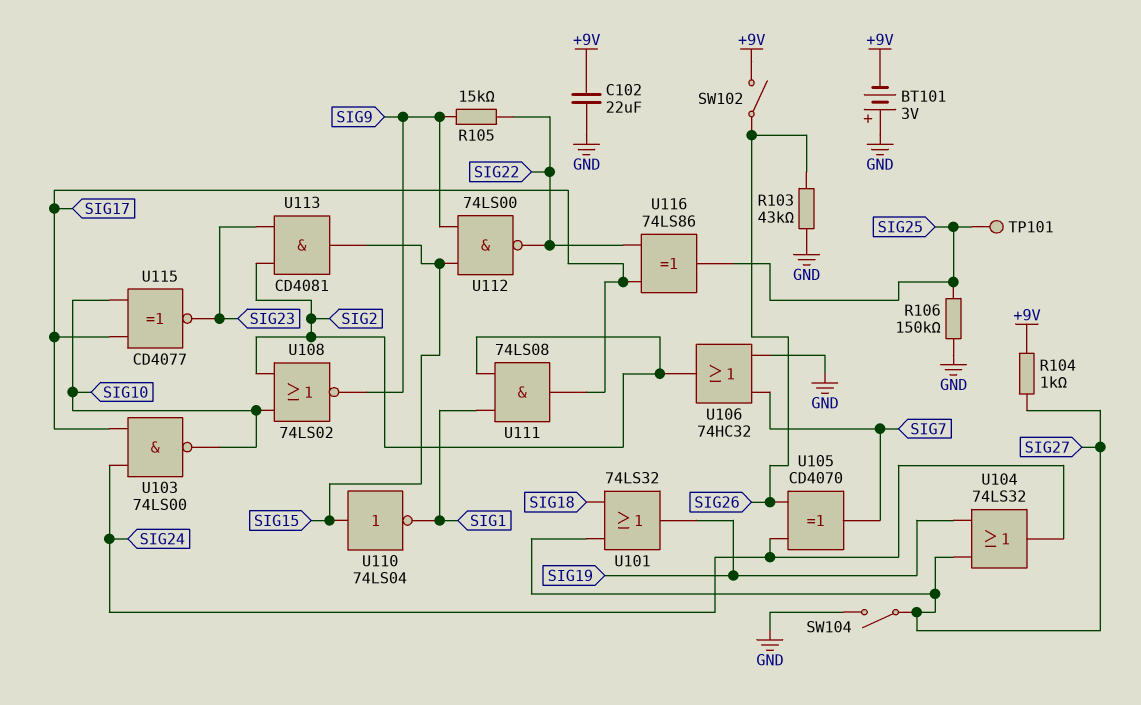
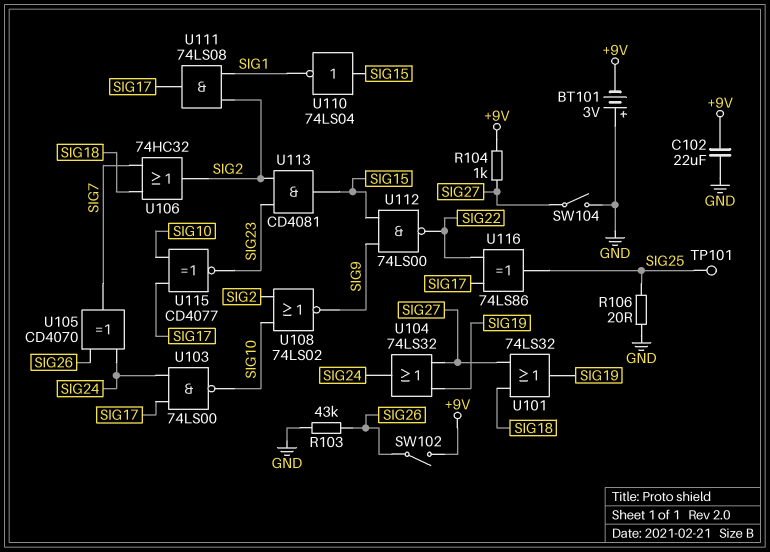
R105: 15k (SIG9, SIG22) -> none
R106: 150k (GND, SIG25) -> 20 (GND, SIG25)
U106: OR 74HC32 (in GND, in SIG7, out SIG2) -> OR 74HC32 (in SIG7, in SIG18, out SIG2)

